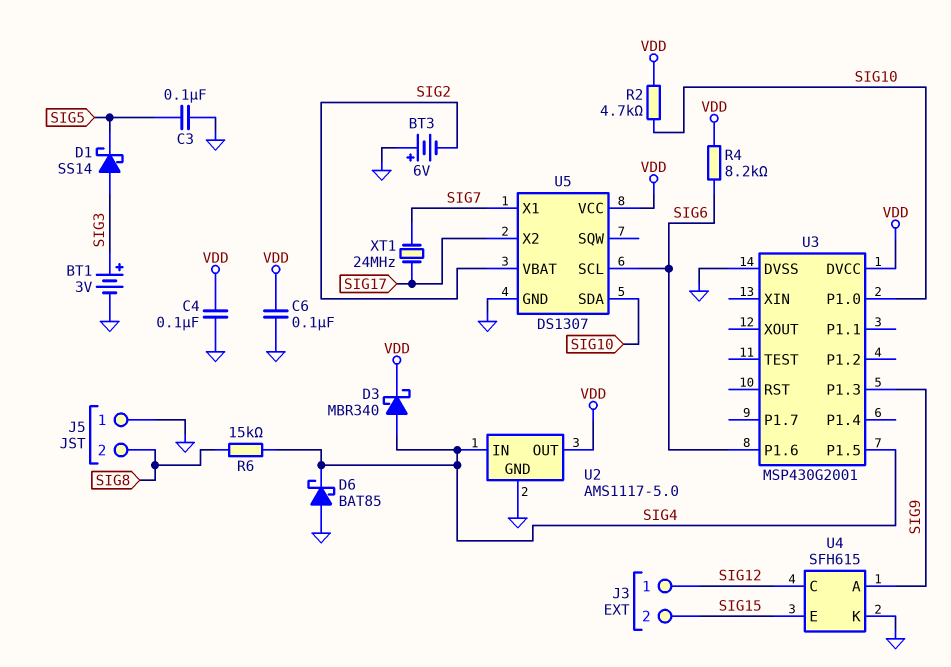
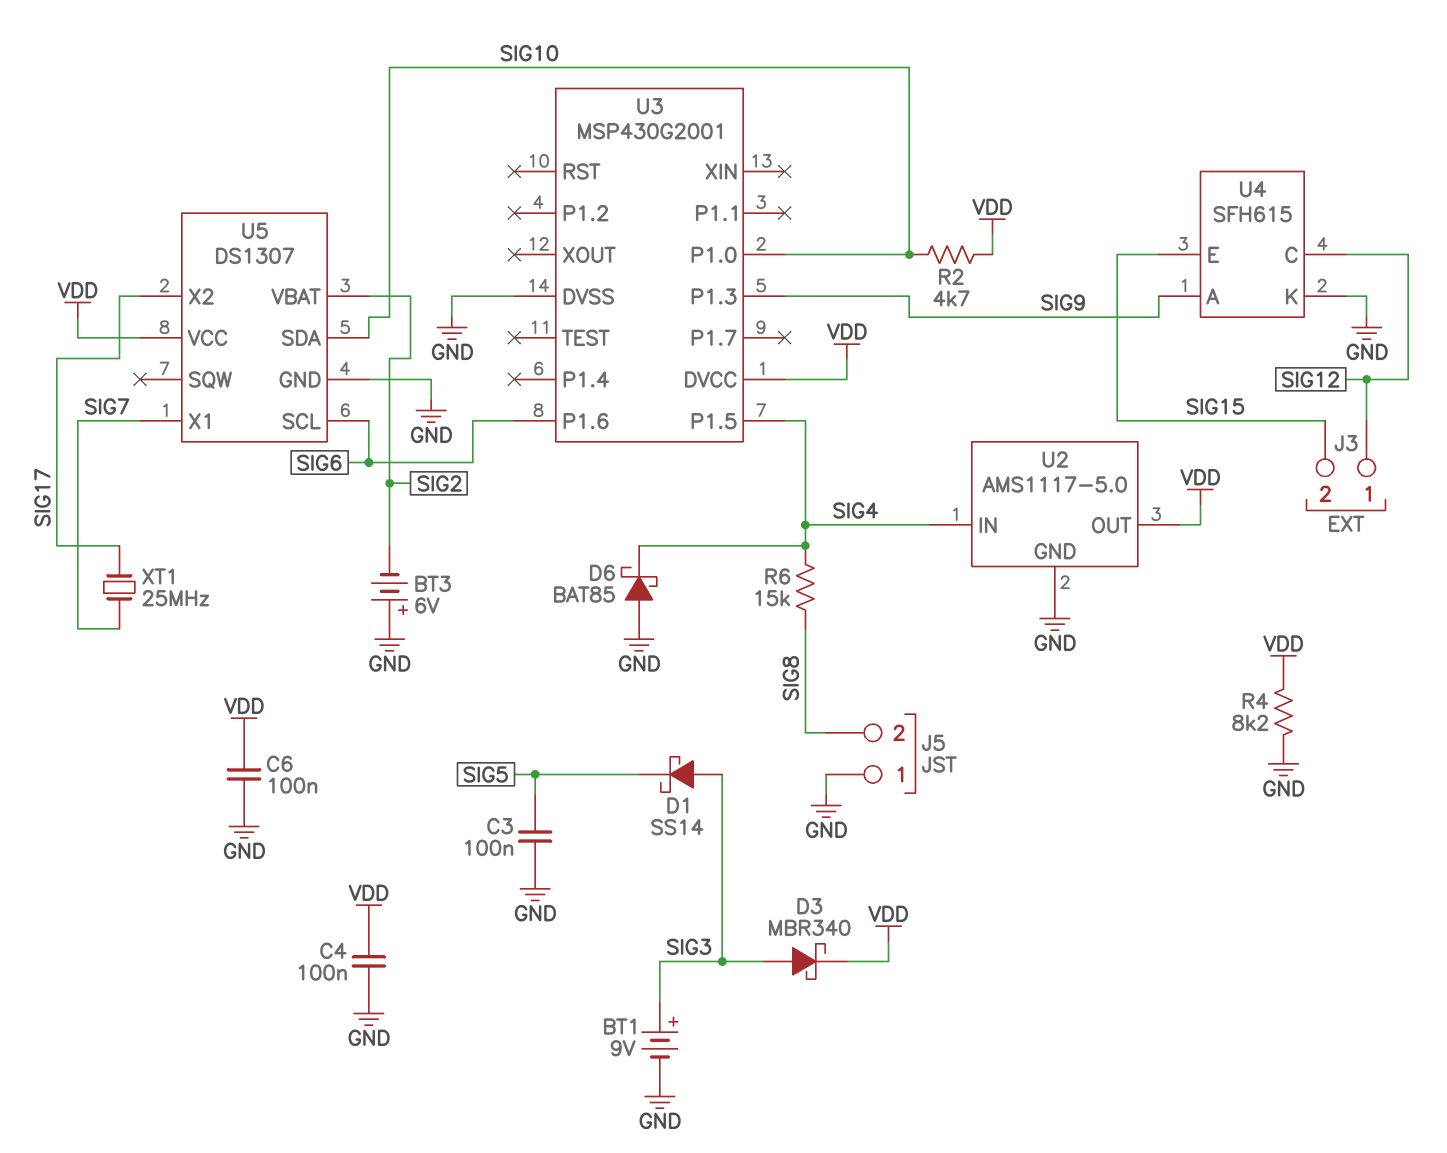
BT1: 3V (plus SIG3, minus GND) -> 9V (plus SIG3, minus GND)
D3: schottky MBR340 (A SIG4, K VDD) -> schottky MBR340 (A SIG3, K VDD)
R4: 8.2k (SIG6, VDD) -> 8.2k (GND, VDD)
XT1: 24MHz (SIG7, SIG17) -> 25MHz (SIG7, SIG17)

